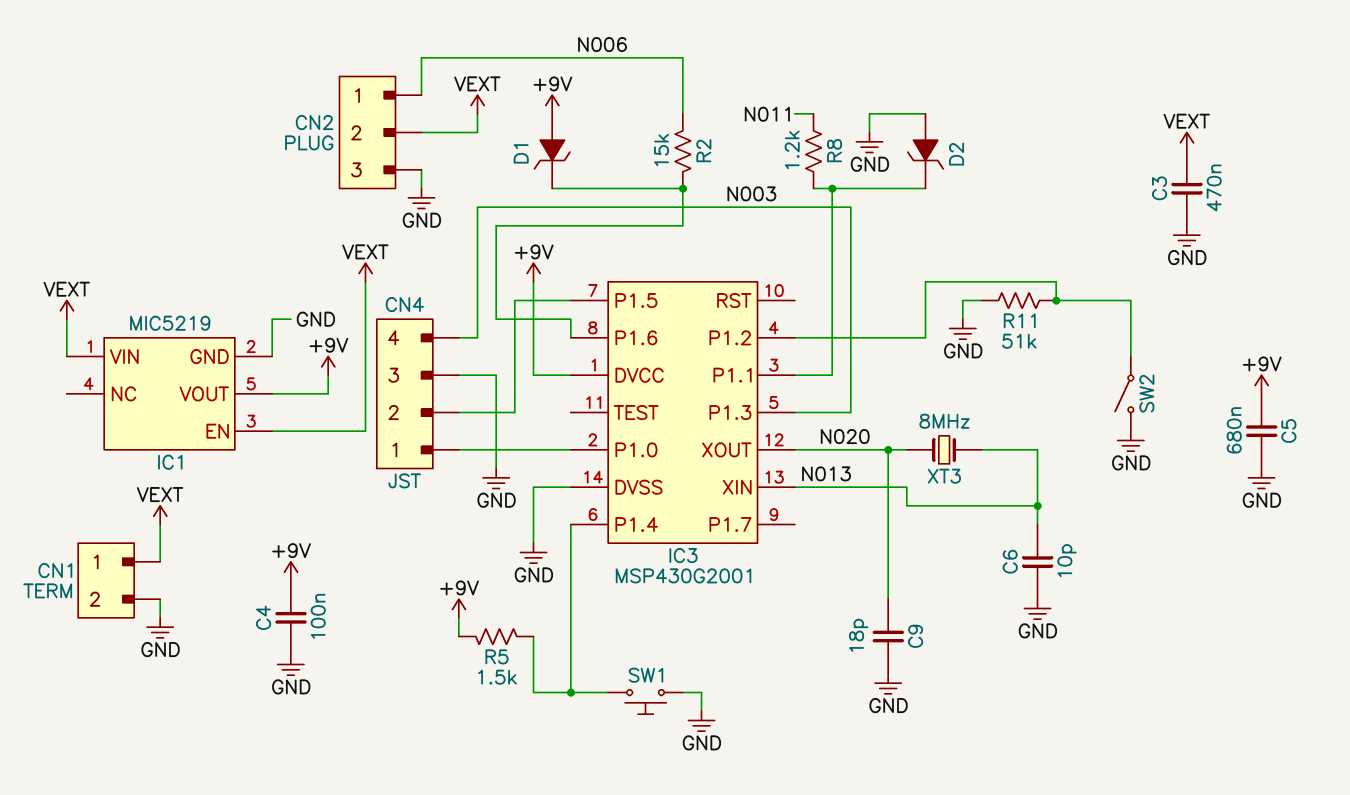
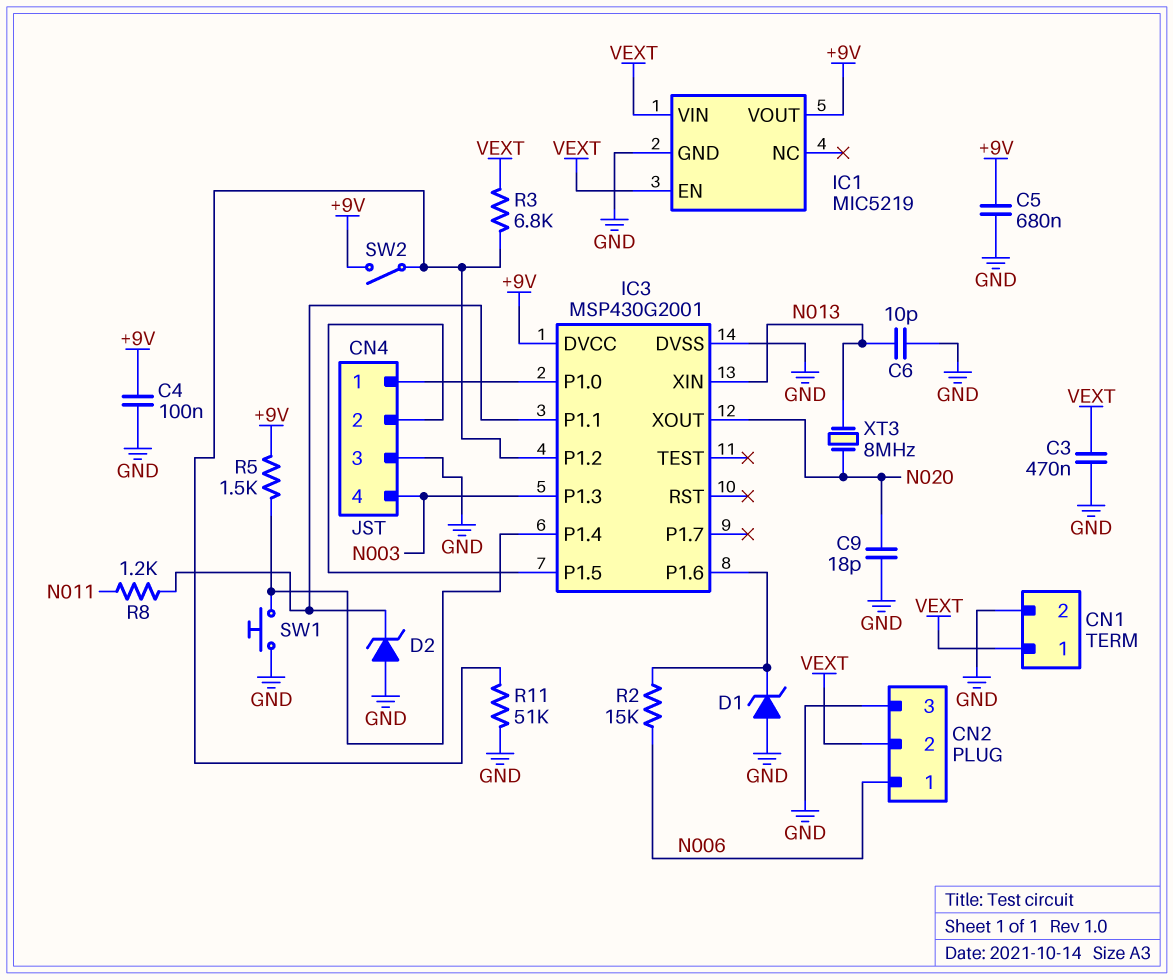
D1: zener (A +9V, K IC3/P1.6) -> zener (A GND, K IC3/P1.6)
R3: none -> 6.8k (IC3/P1.2, VEXT)
SW2: switch (GND, IC3/P1.2) -> switch (+9V, IC3/P1.2)

